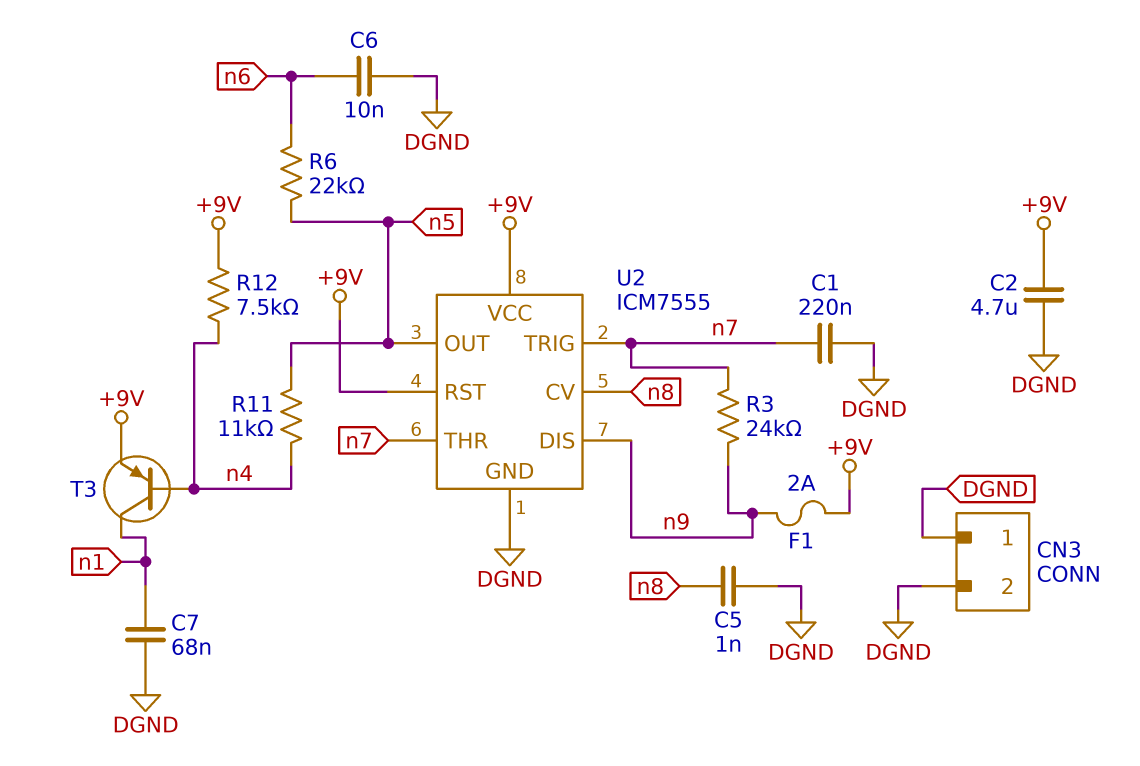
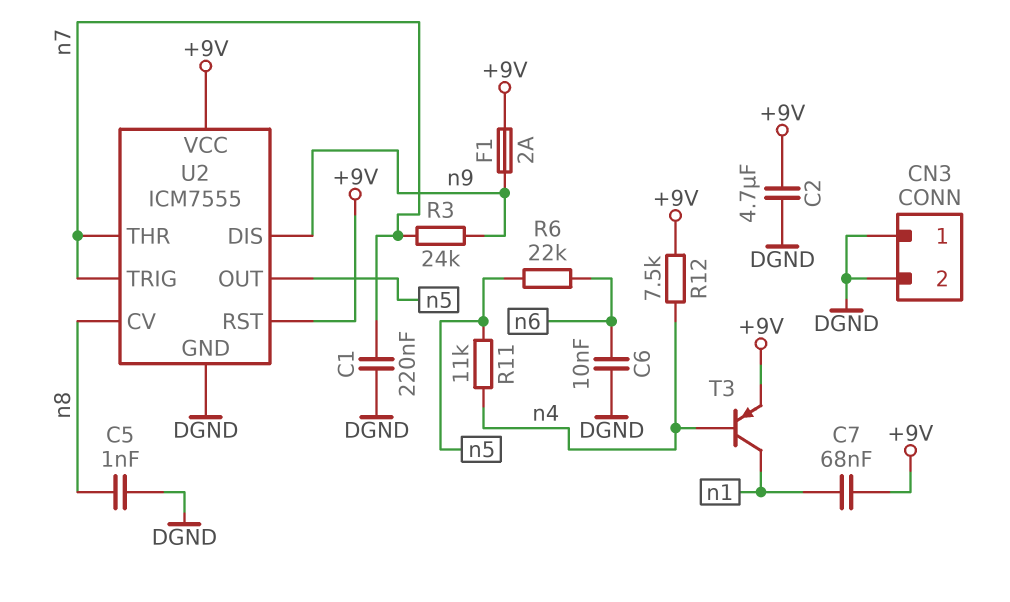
C7: 68nF (DGND, n1) -> 68nF (+9V, n1)

